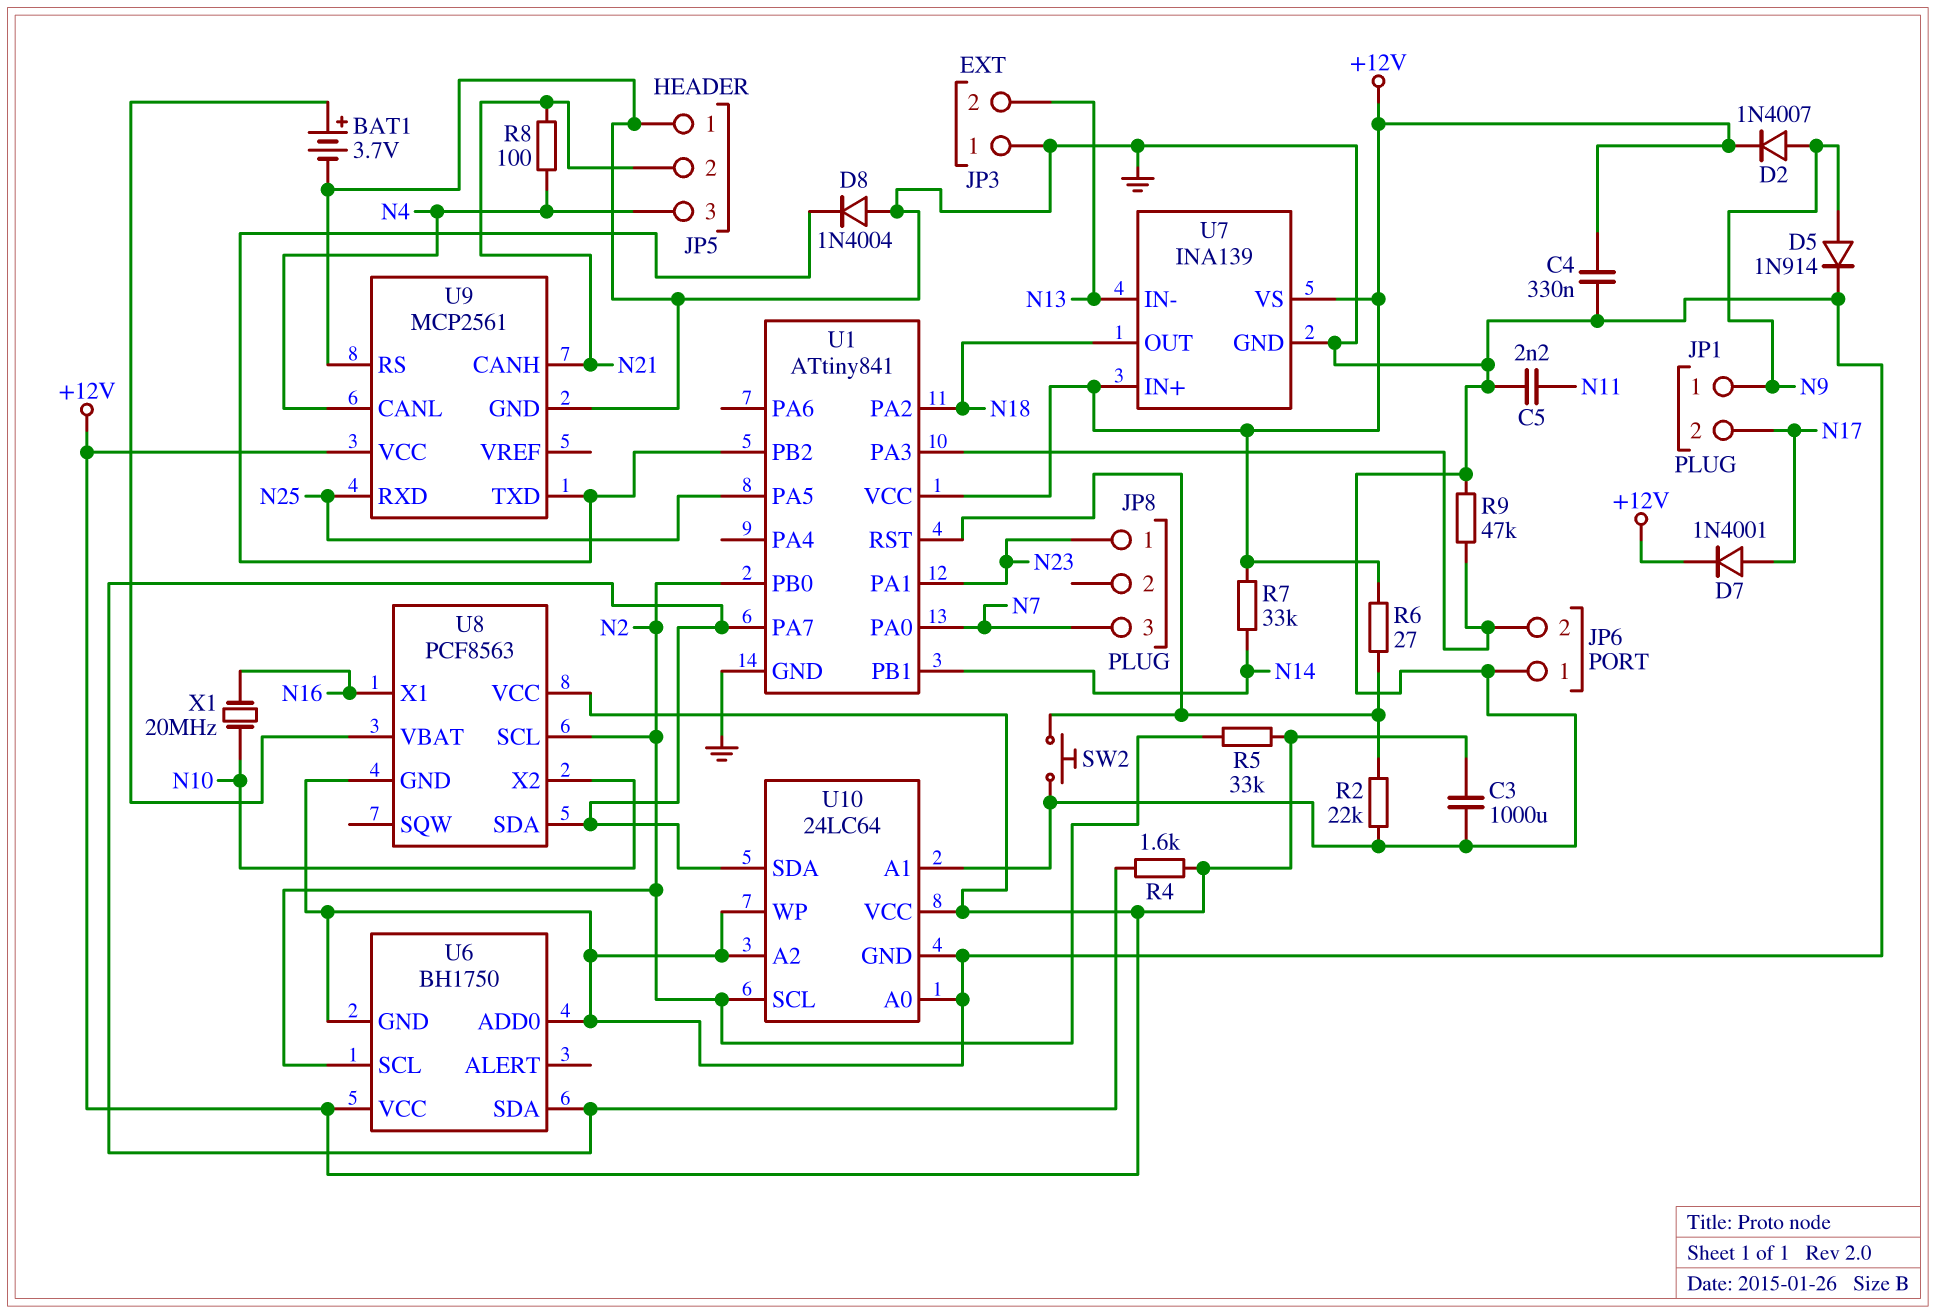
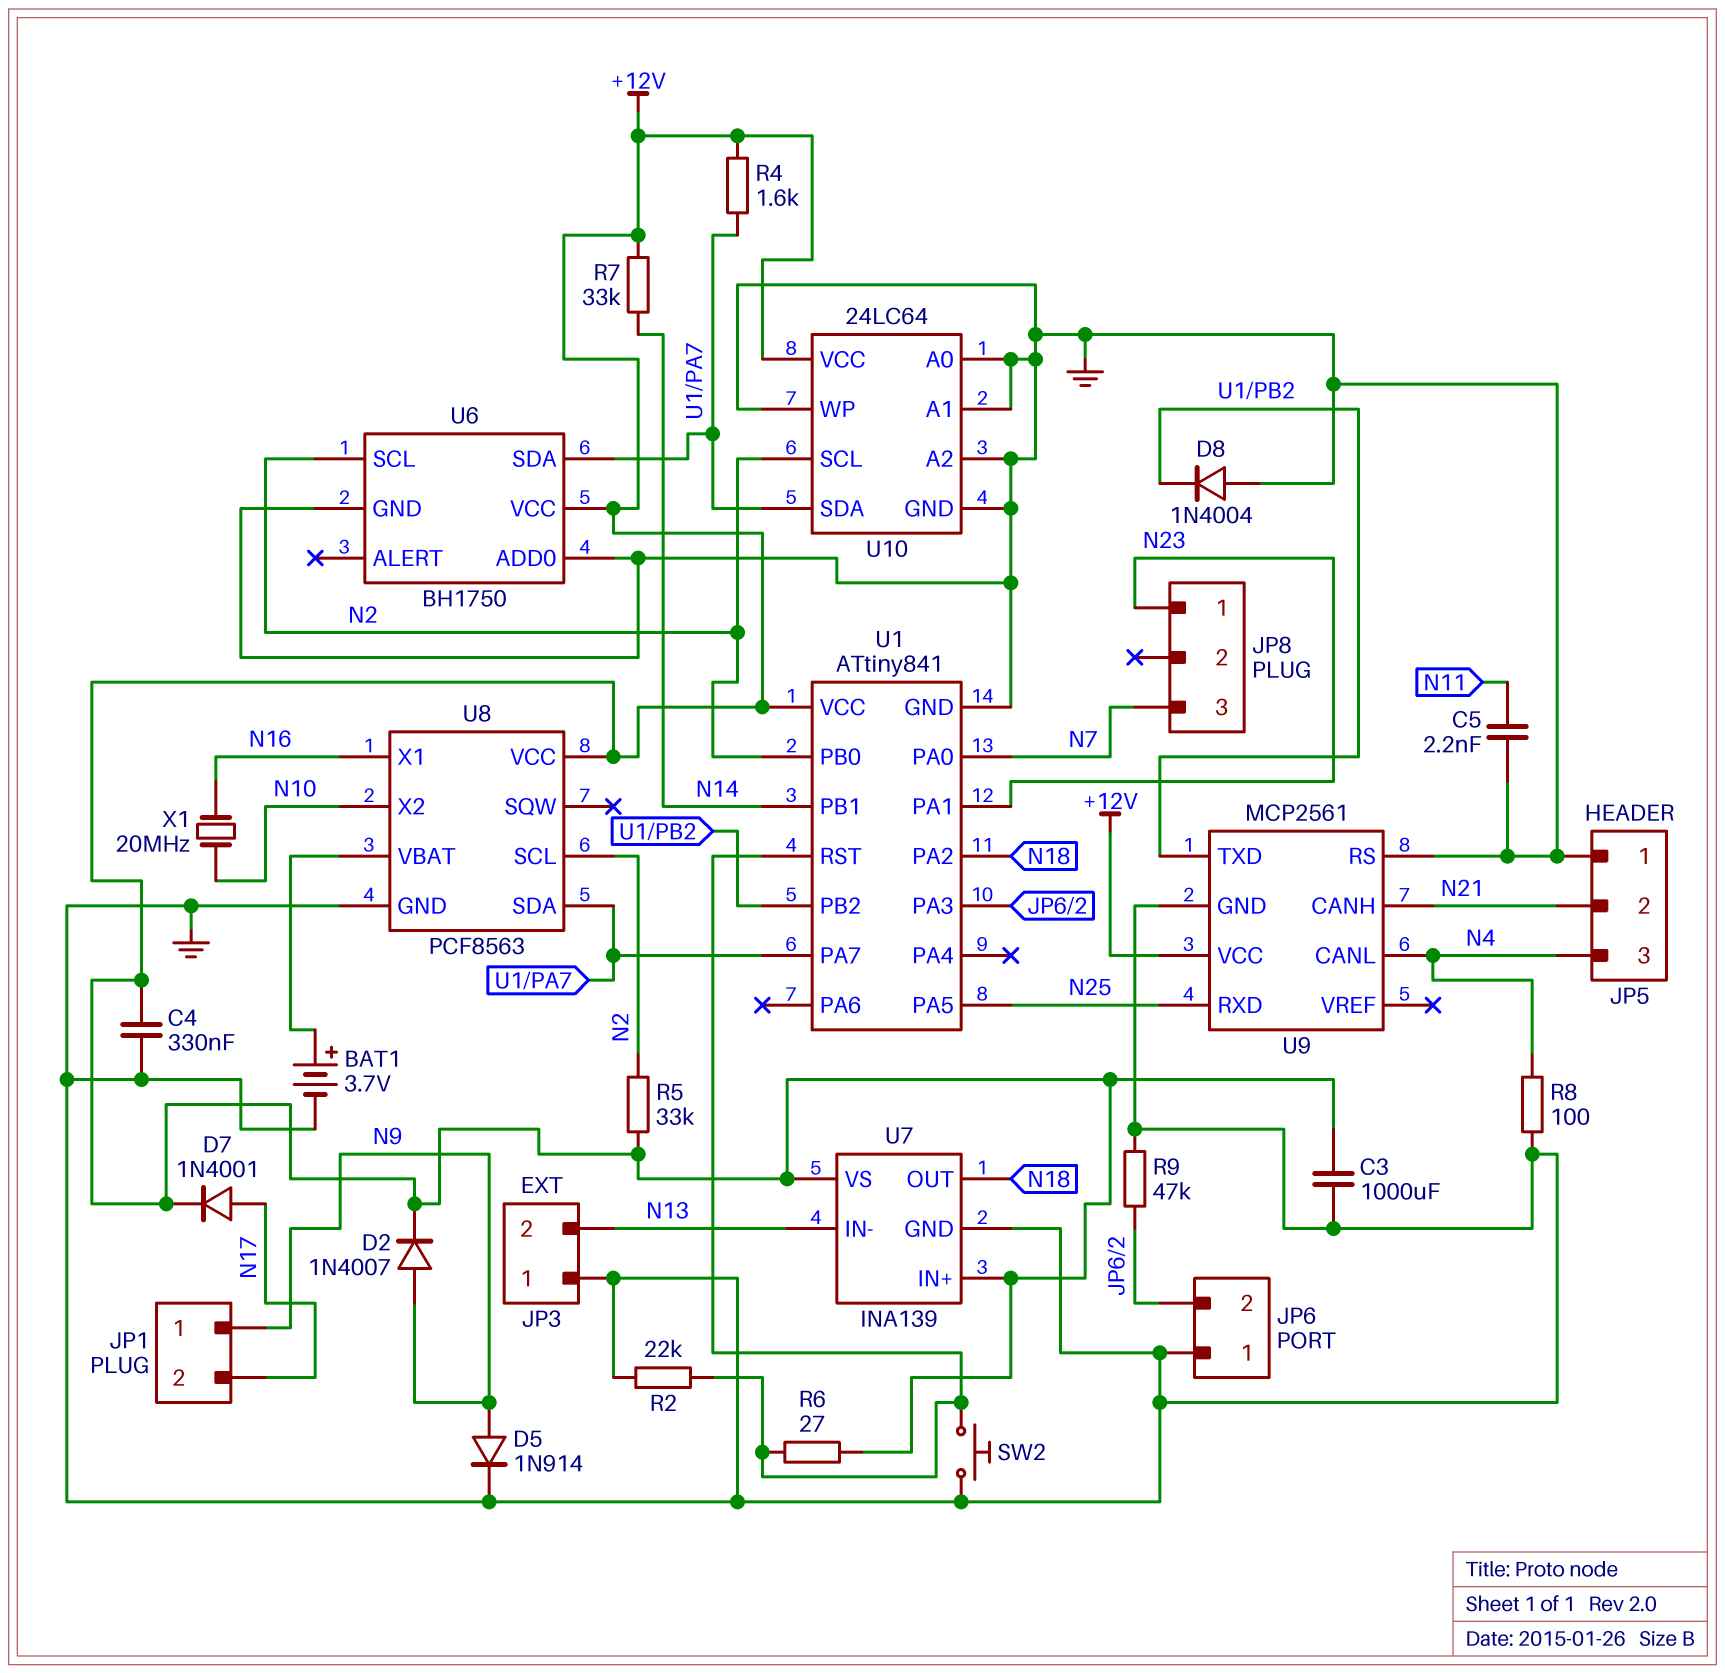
R8: 100 (N4, N21) -> 100 (GND, N4)

